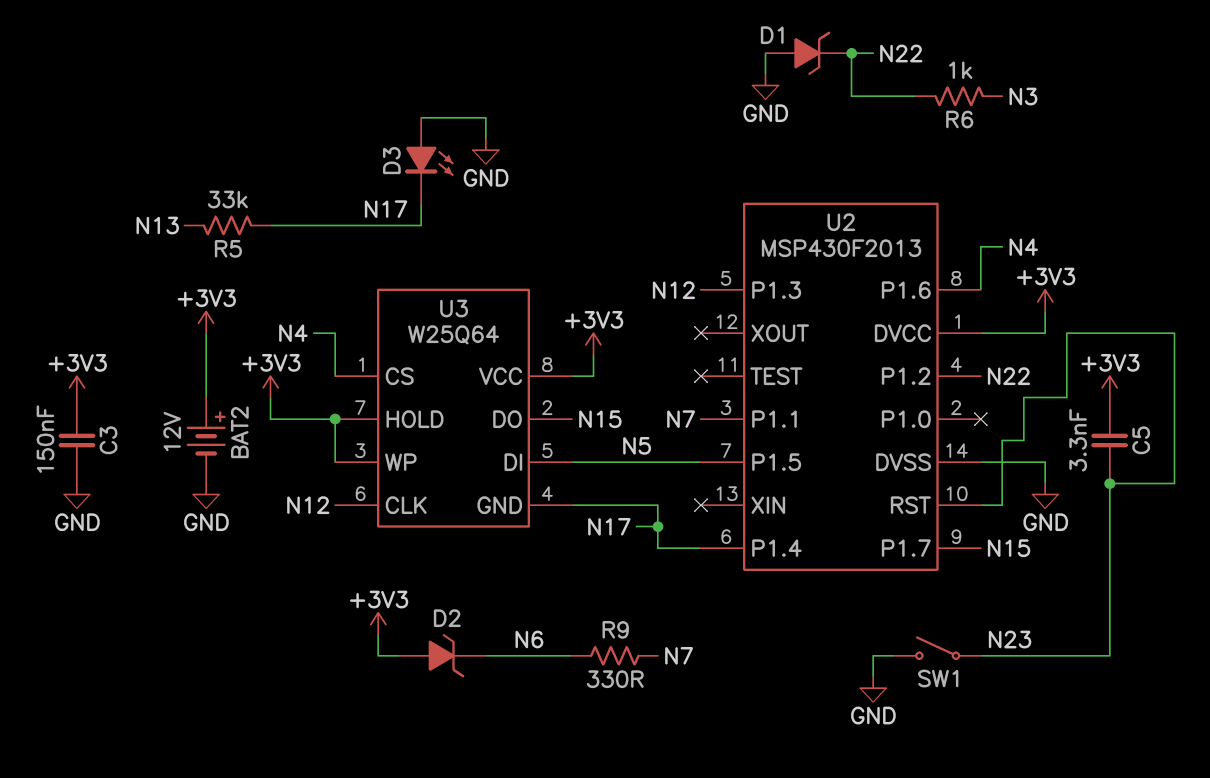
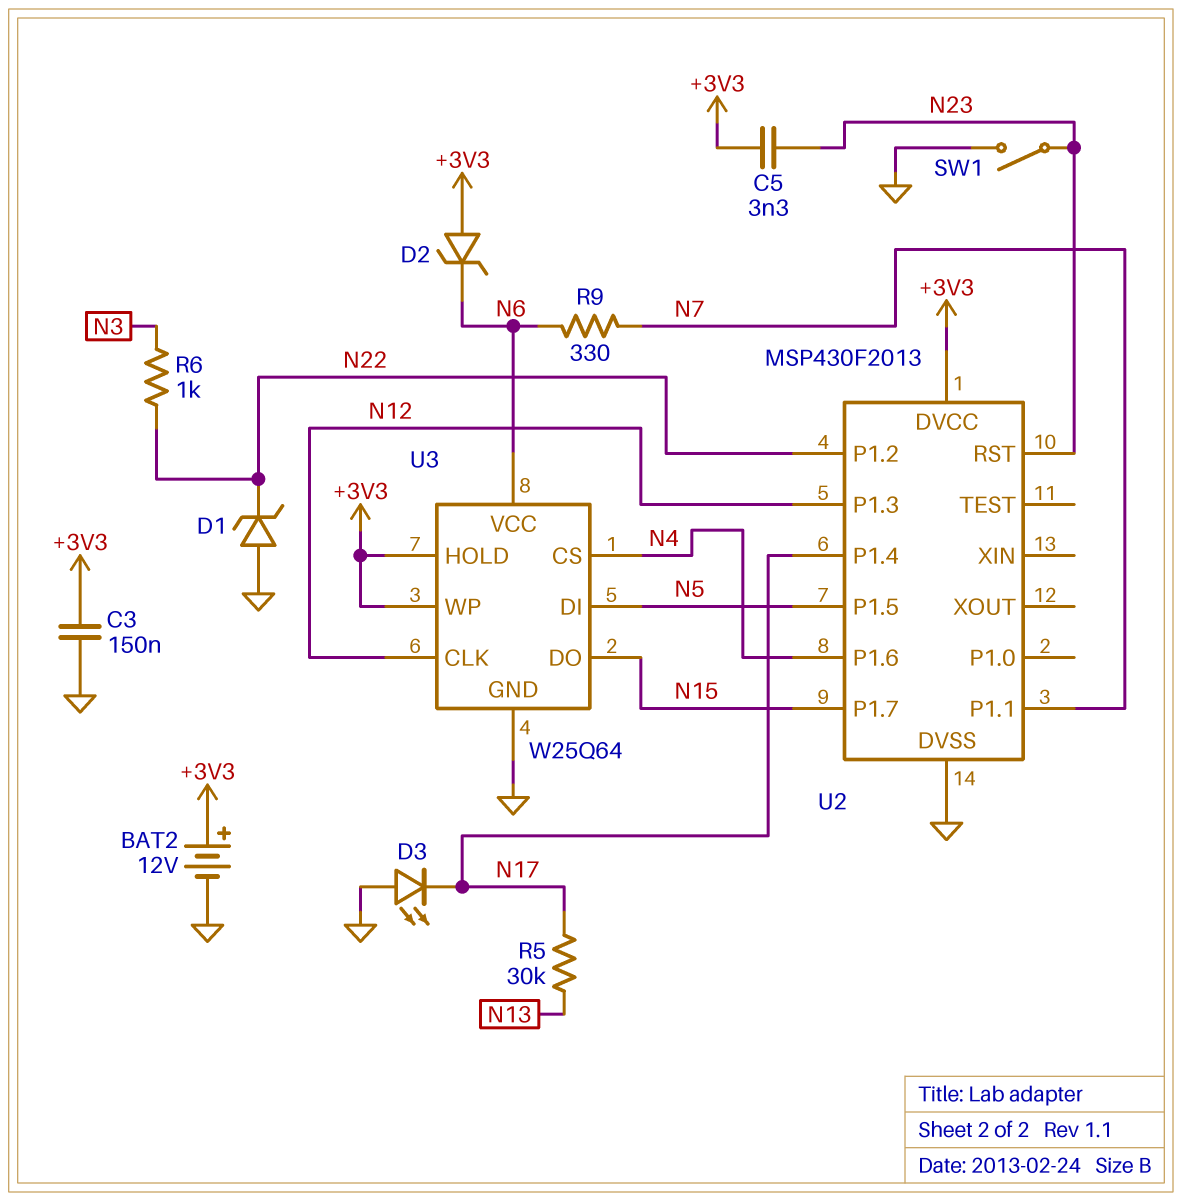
R5: 33k (N13, N17) -> 30k (N13, N17)
U3 pin GND: N17 -> GND
U3 pin VCC: +3V3 -> N6

